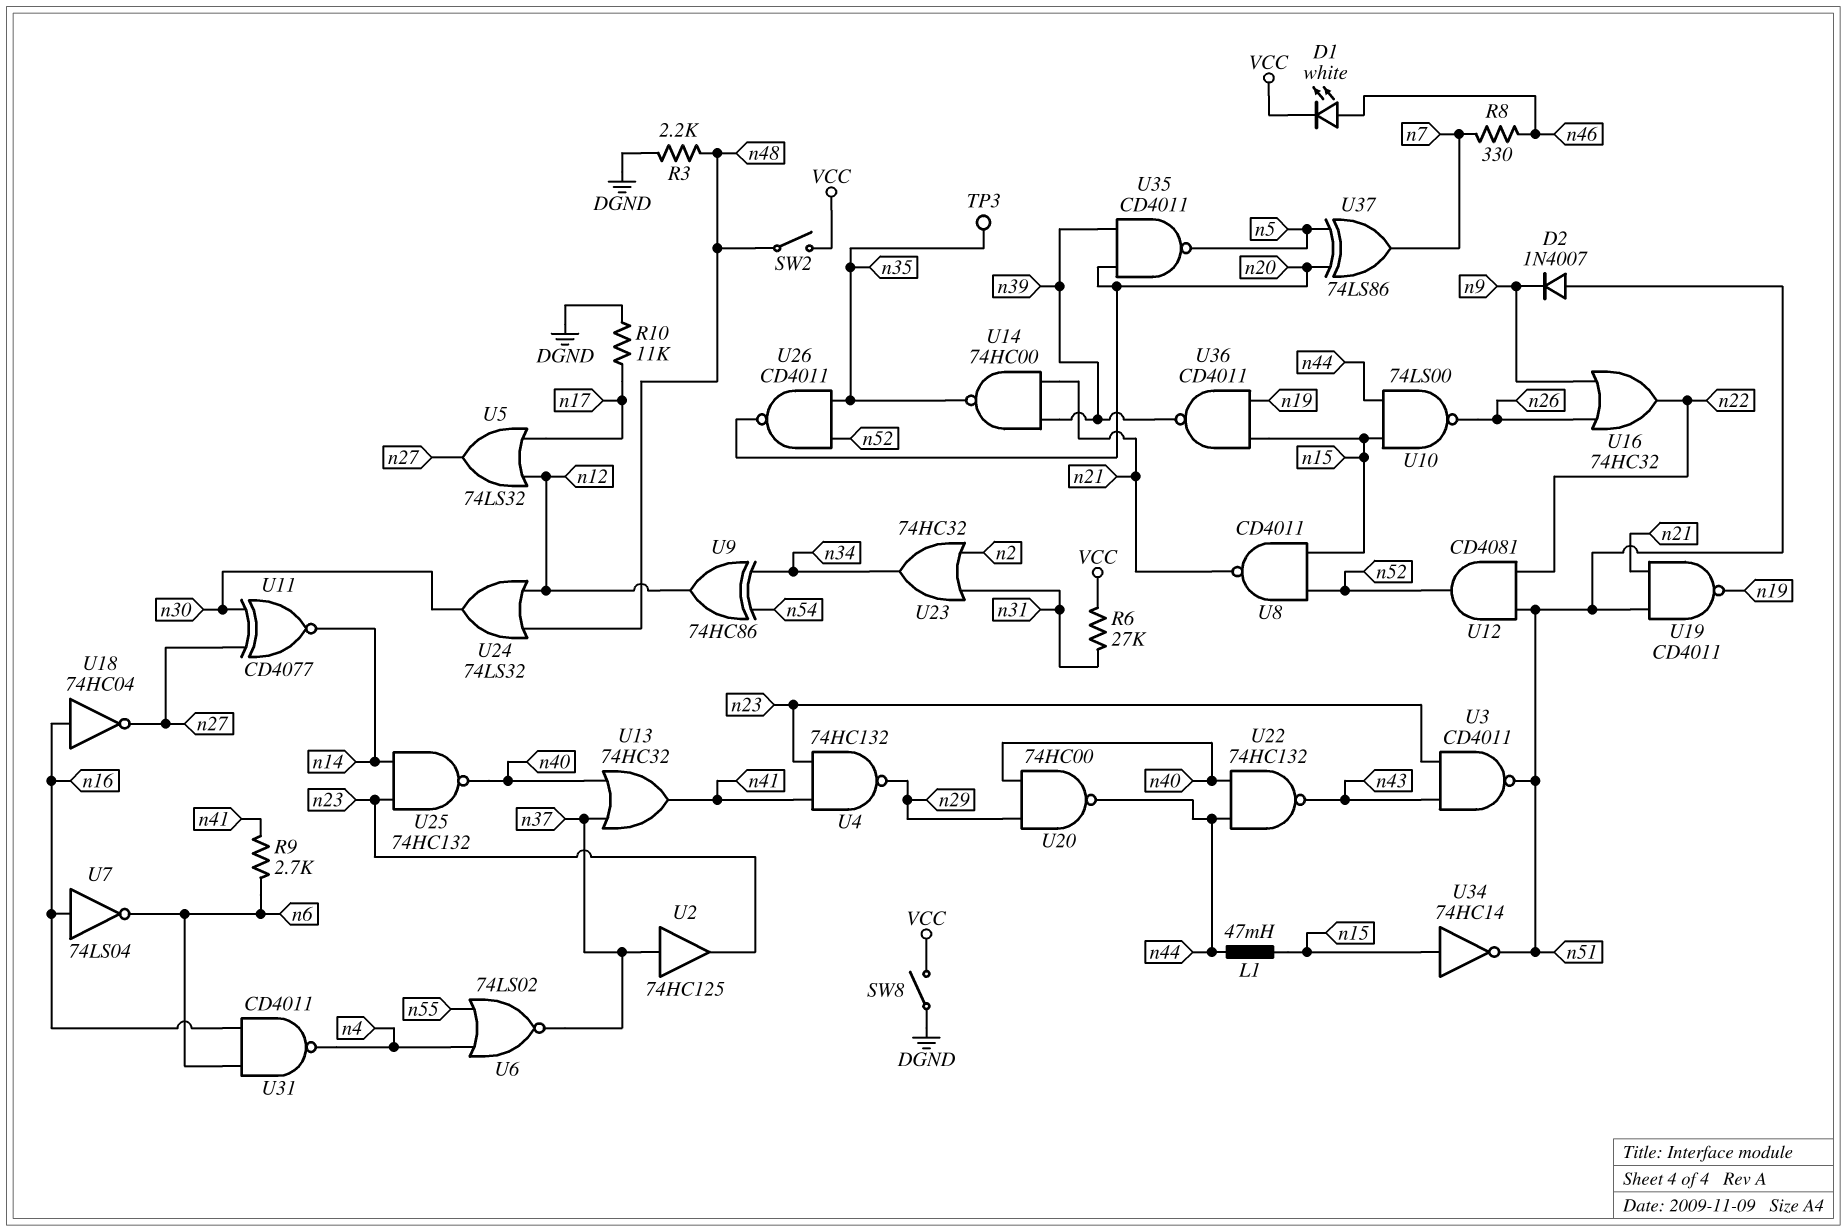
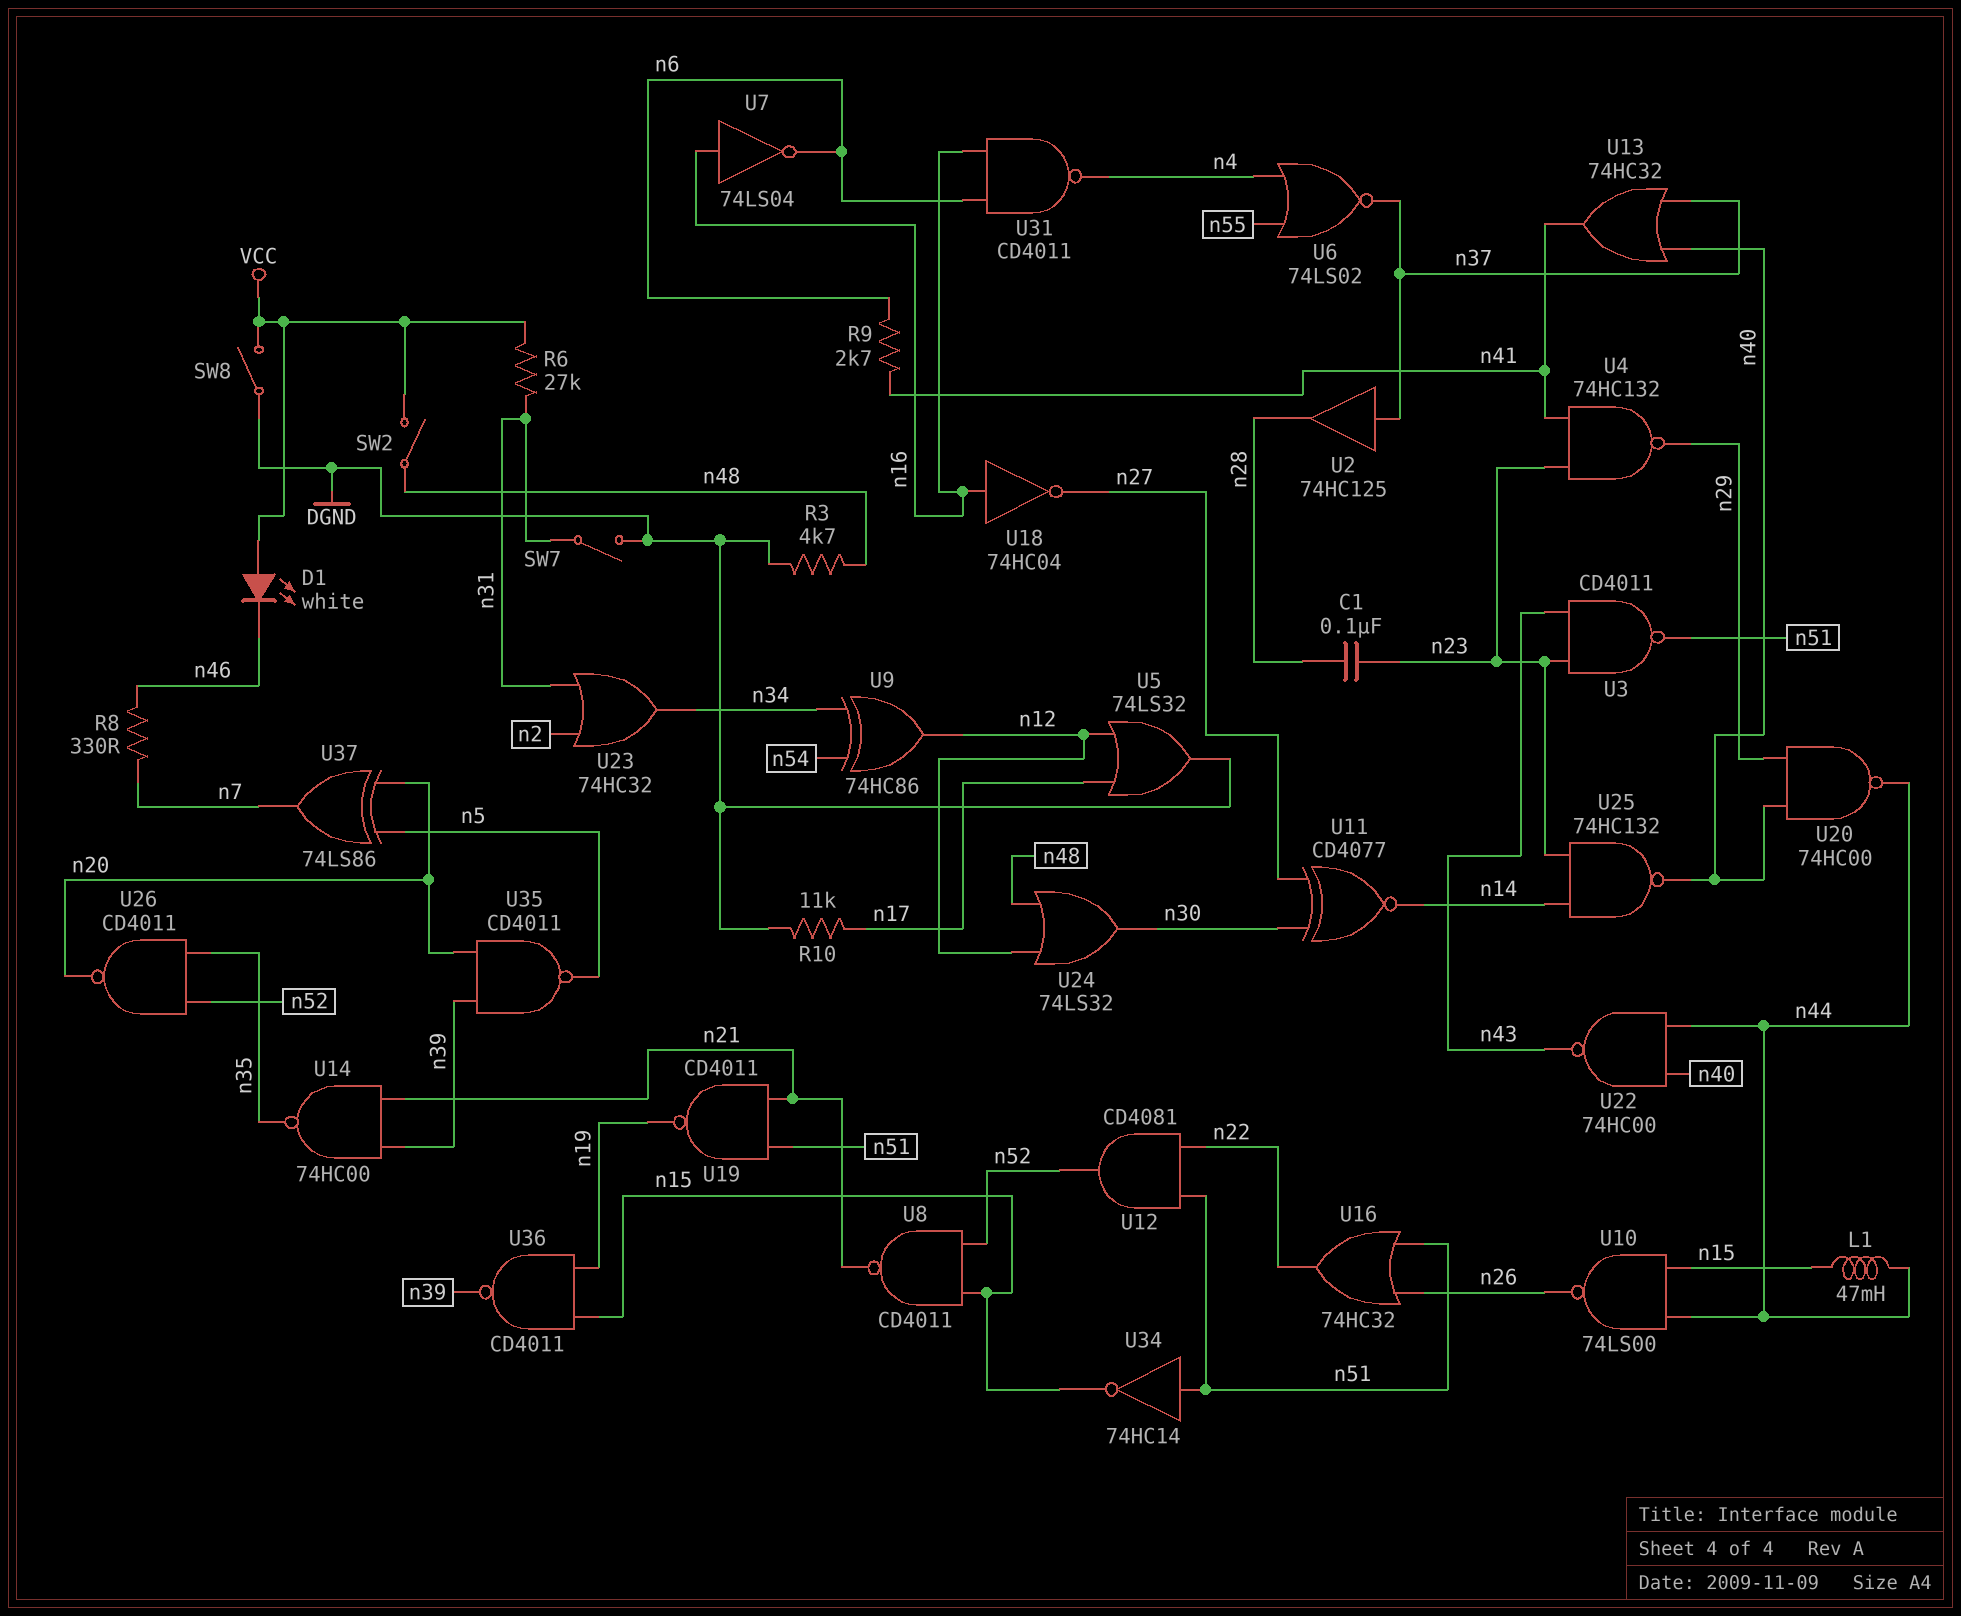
C1: none -> 100nF (n23, n28)
D1: LED white (A n46, K VCC) -> LED white (A VCC, K n46)
D2: diode 1N4007 (A n51, K n9) -> none
R3: 2.2k (DGND, n48) -> 4.7k (DGND, n48)
SW7: none -> switch (DGND, n31)
TP3: test point (n35) -> none
U2: buffer 74HC125 (in n37, out n23) -> buffer 74HC125 (in n37, out n28)
U5: OR 74LS32 (in n12, in n17, out n27) -> OR 74LS32 (in n12, in n17, out DGND)
U16: OR 74HC32 (in n9, in n26, out n22) -> OR 74HC32 (in n26, in n51, out n22)
U22: NAND 74HC132 (in n40, in n44, out n43) -> NAND 74HC00 (in n40, in n44, out n43)
U34: NOT 74HC14 (in n15, out n51) -> NOT 74HC14 (in n51, out n15)

